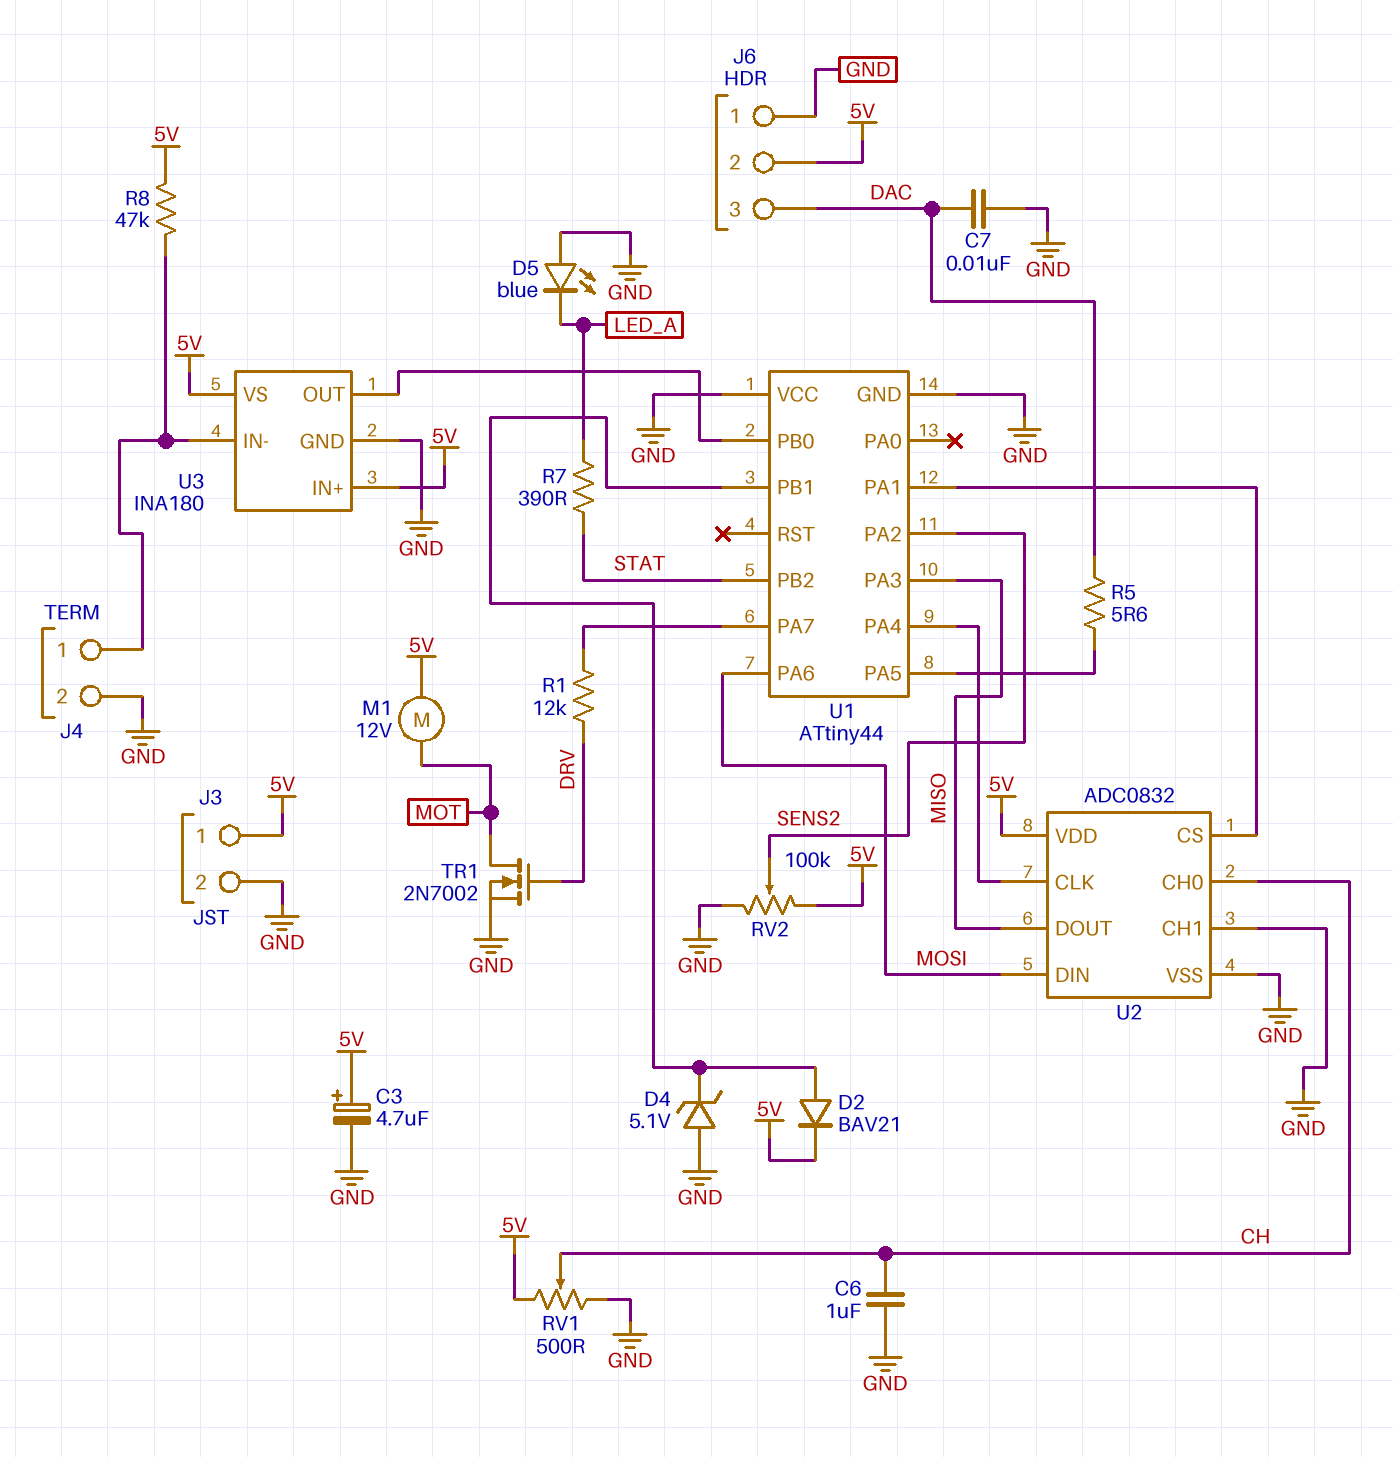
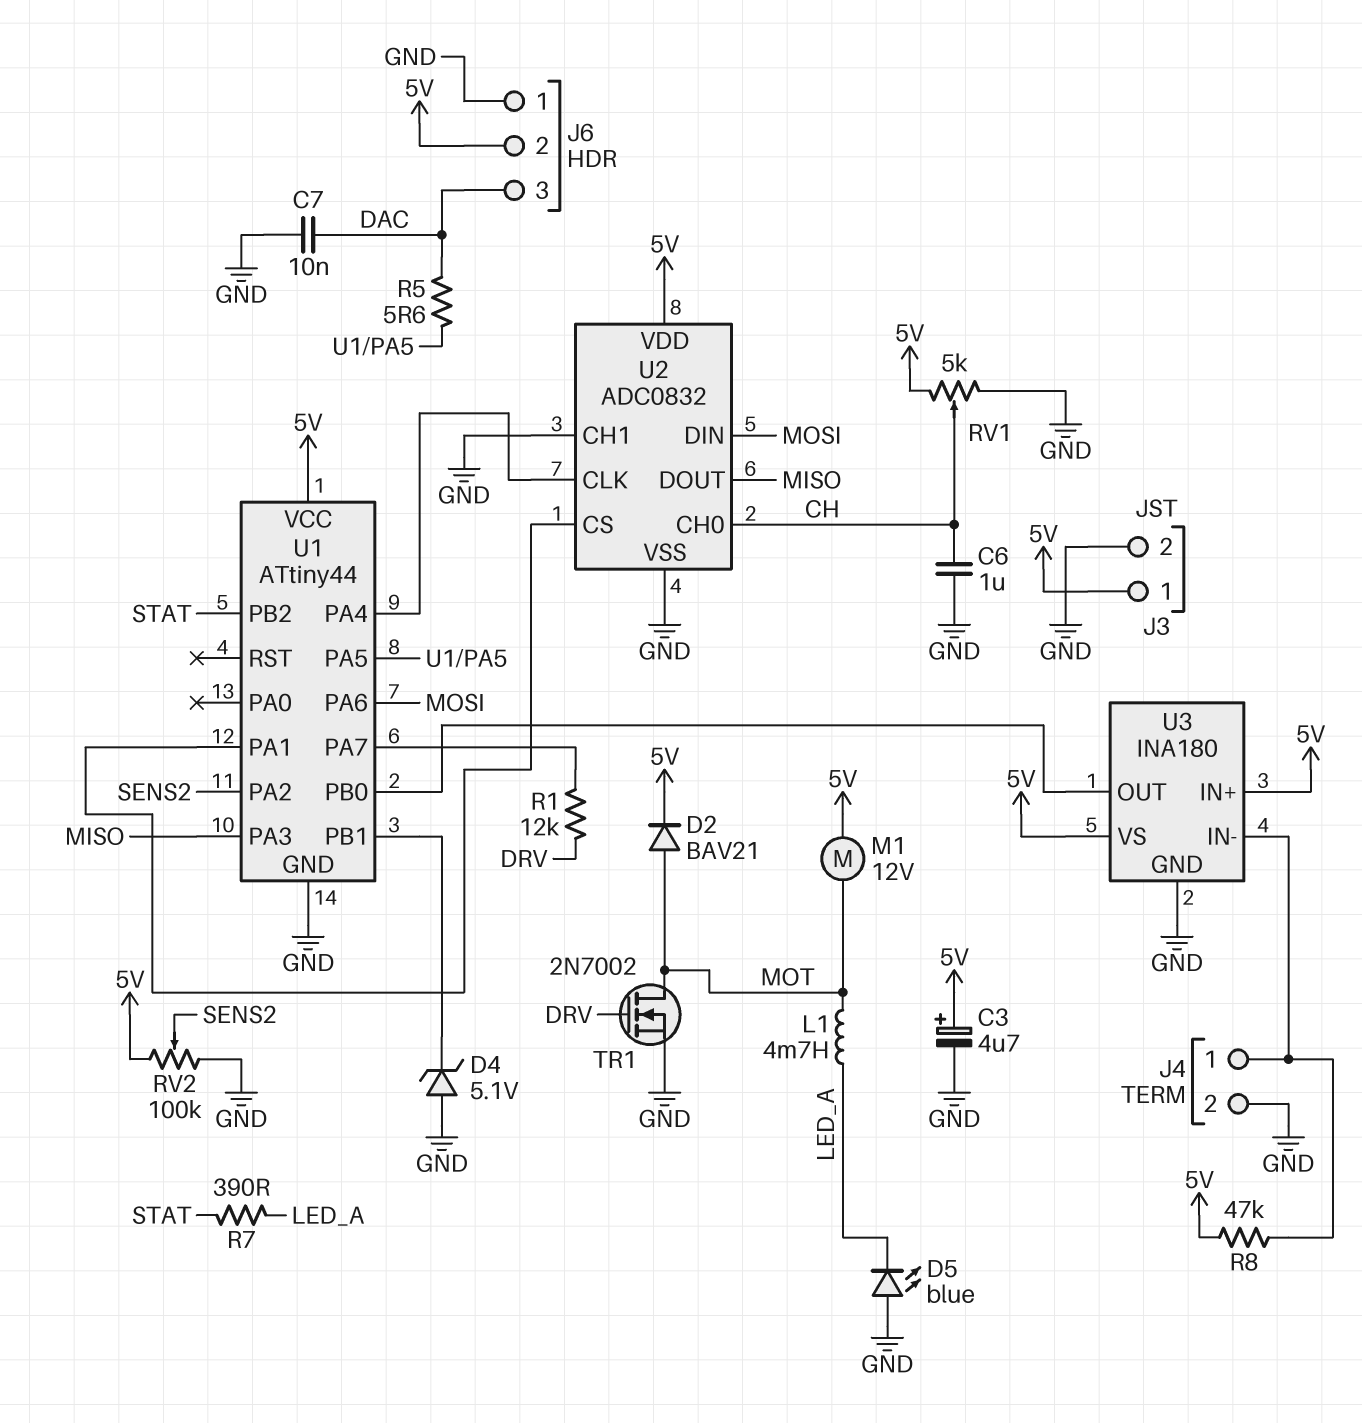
D2: diode BAV21 (A U1/PB1, K 5V) -> diode BAV21 (A MOT, K 5V)
L1: none -> 4.7mH (LED_A, MOT)
RV1: 500 (5V, GND, wiper CH) -> 5k (5V, GND, wiper CH)
U1 pin VCC: GND -> 5V

